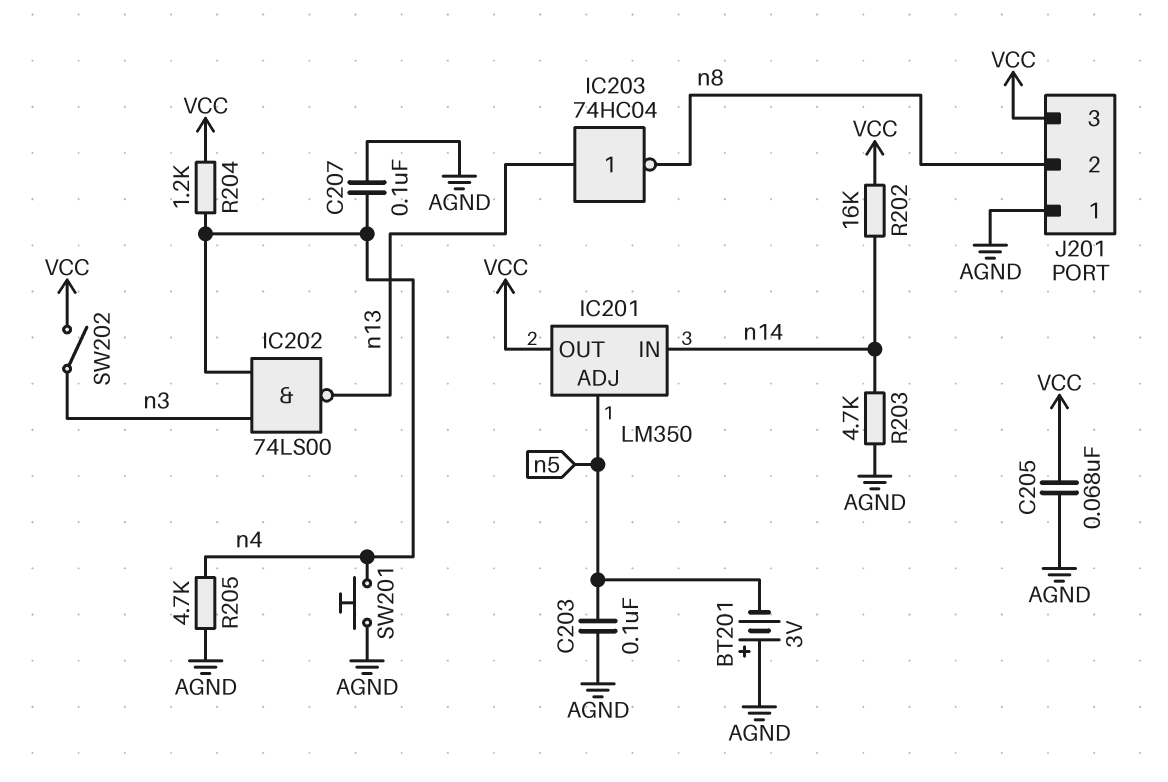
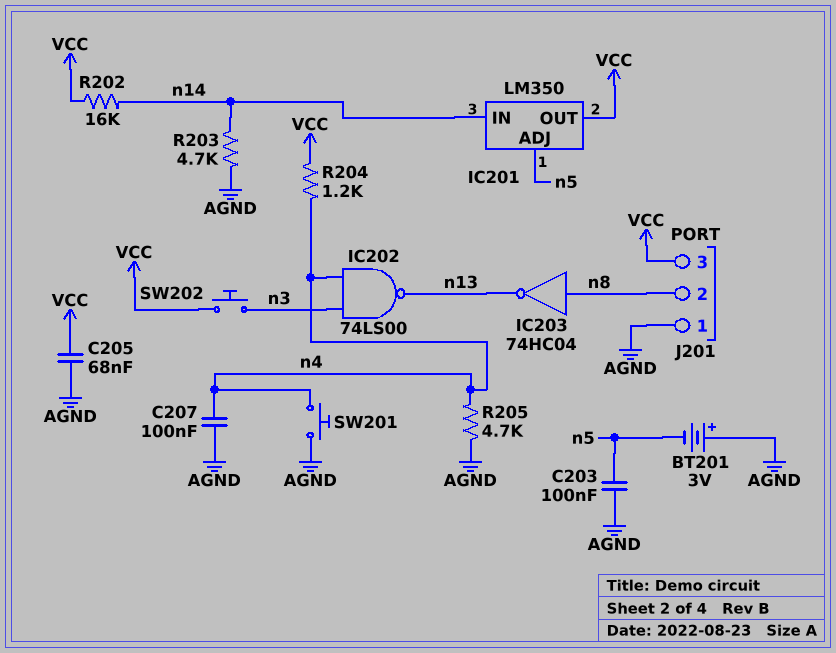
IC203: NOT 74HC04 (in n13, out n8) -> NOT 74HC04 (in n8, out n13)
SW202: switch (VCC, n3) -> button (VCC, n3)

